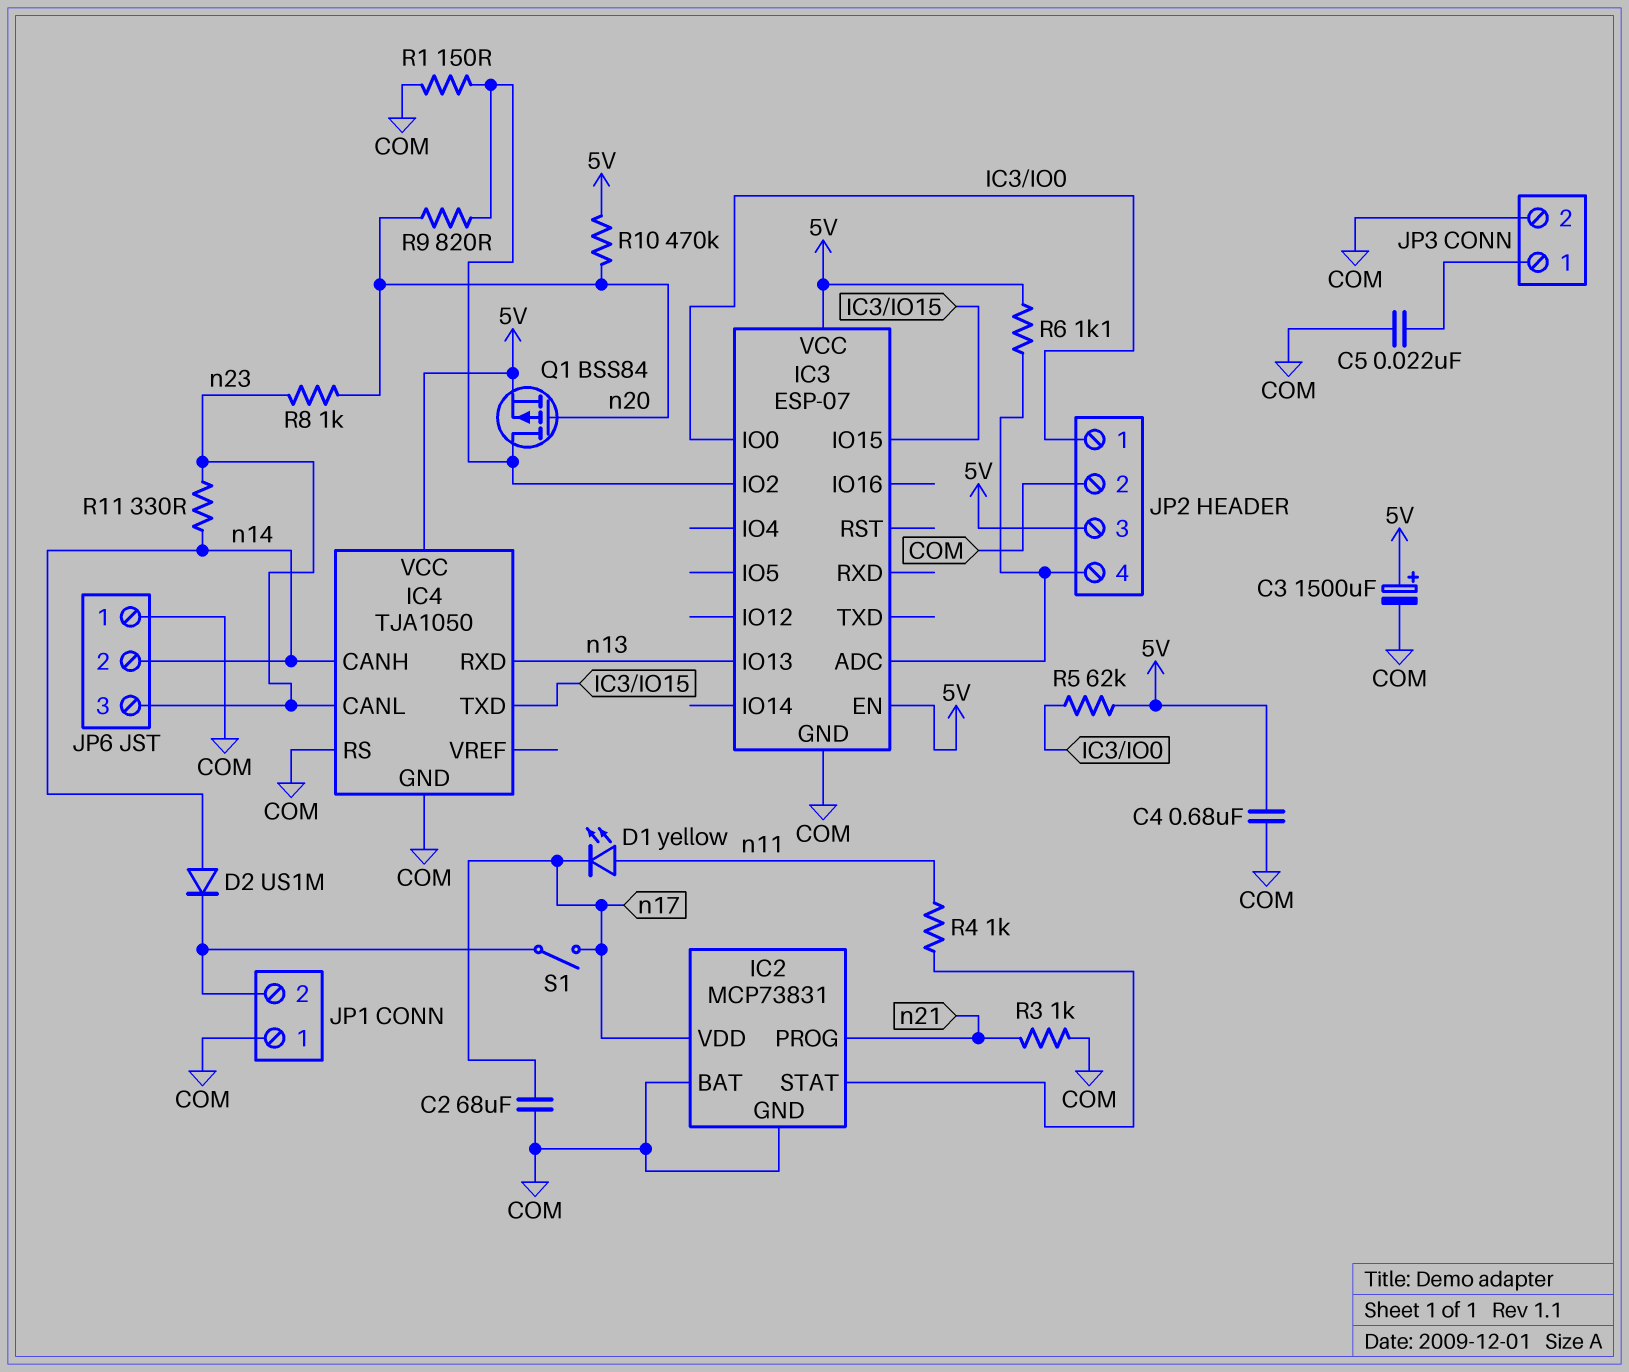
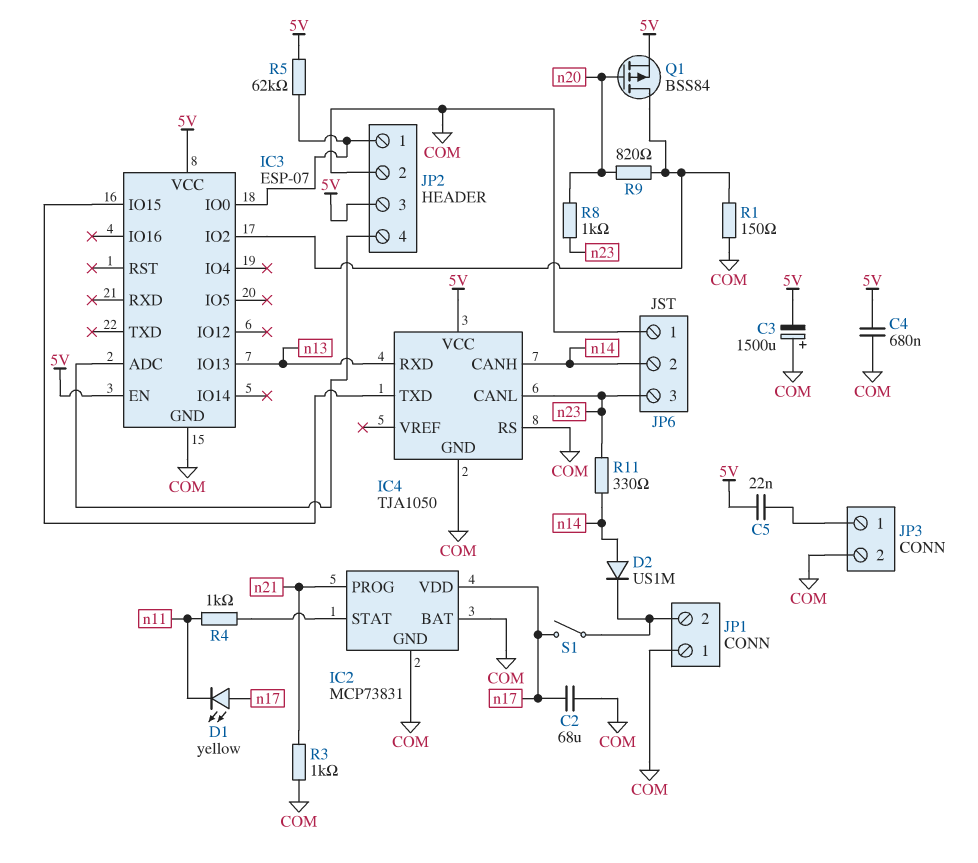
C3: 1500uF (plus 5V, minus COM) -> 1500uF (plus COM, minus 5V)
C5: 22nF (COM, JP3/1) -> 22nF (5V, JP3/1)
D1: LED yellow (A n11, K n17) -> LED yellow (A n17, K n11)
R6: 1.1k (5V, IC3/ADC) -> none
R10: 470k (5V, n20) -> none

